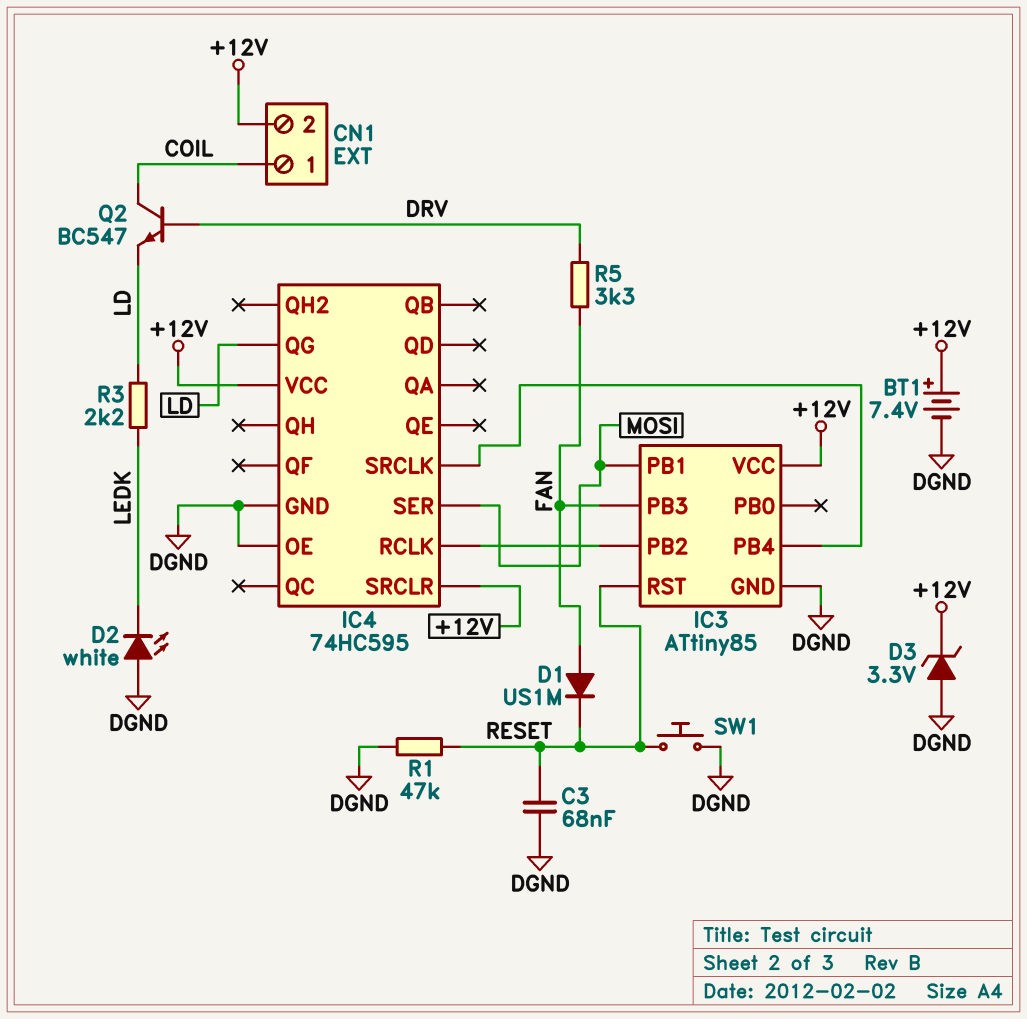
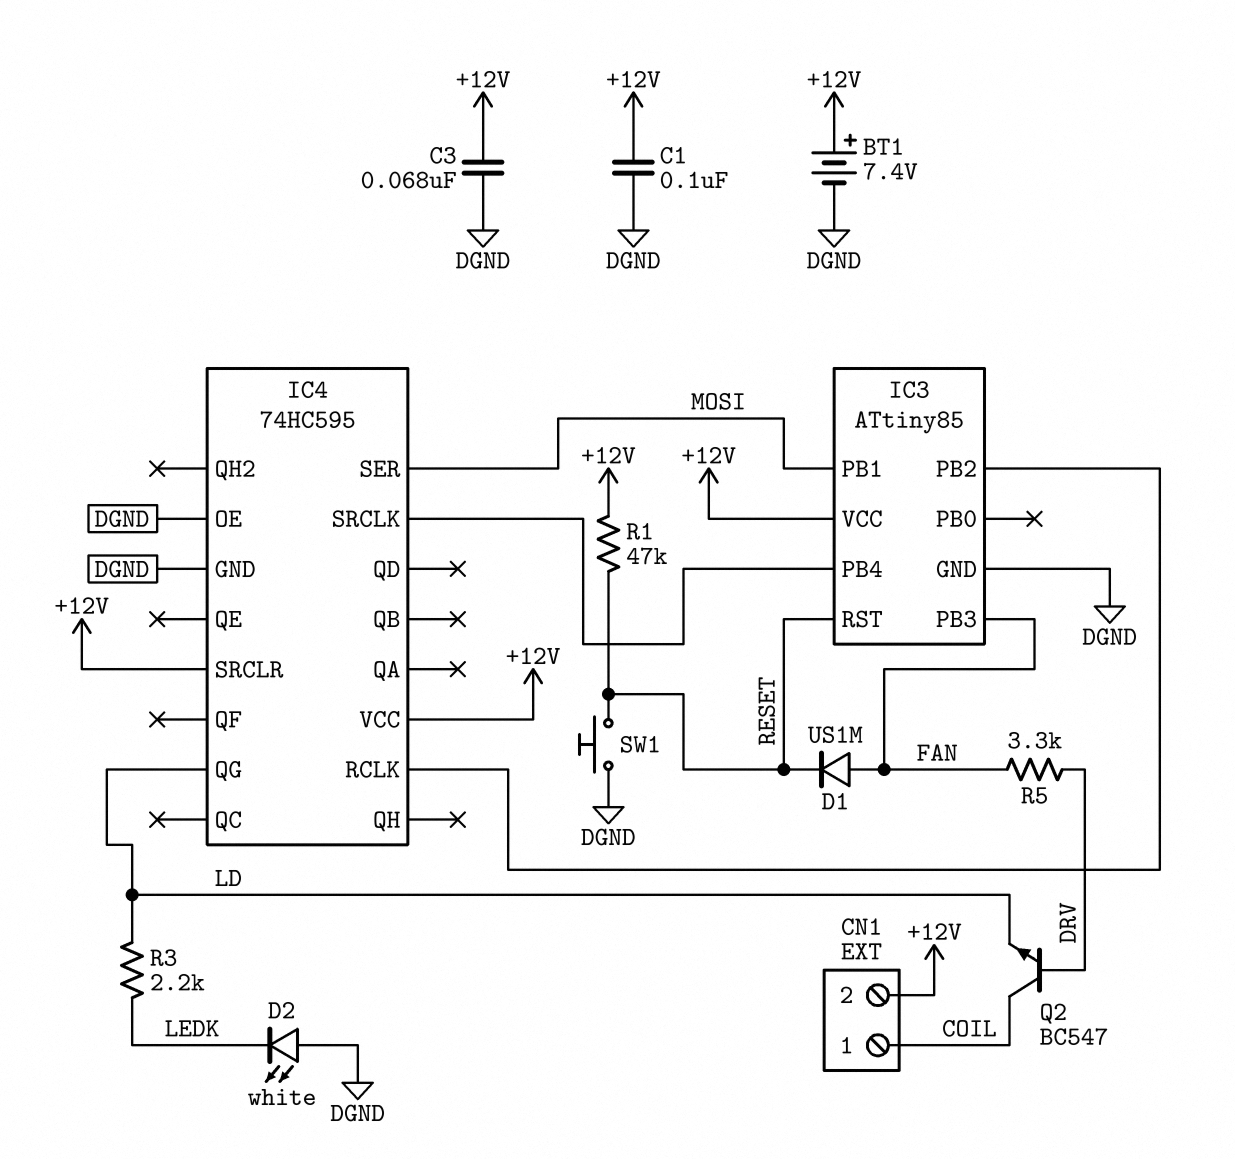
C1: none -> 100nF (+12V, DGND)
C3: 68nF (DGND, RESET) -> 68nF (+12V, DGND)
D3: zener 3.3V (A DGND, K +12V) -> none
R1: 47k (DGND, RESET) -> 47k (+12V, RESET)

